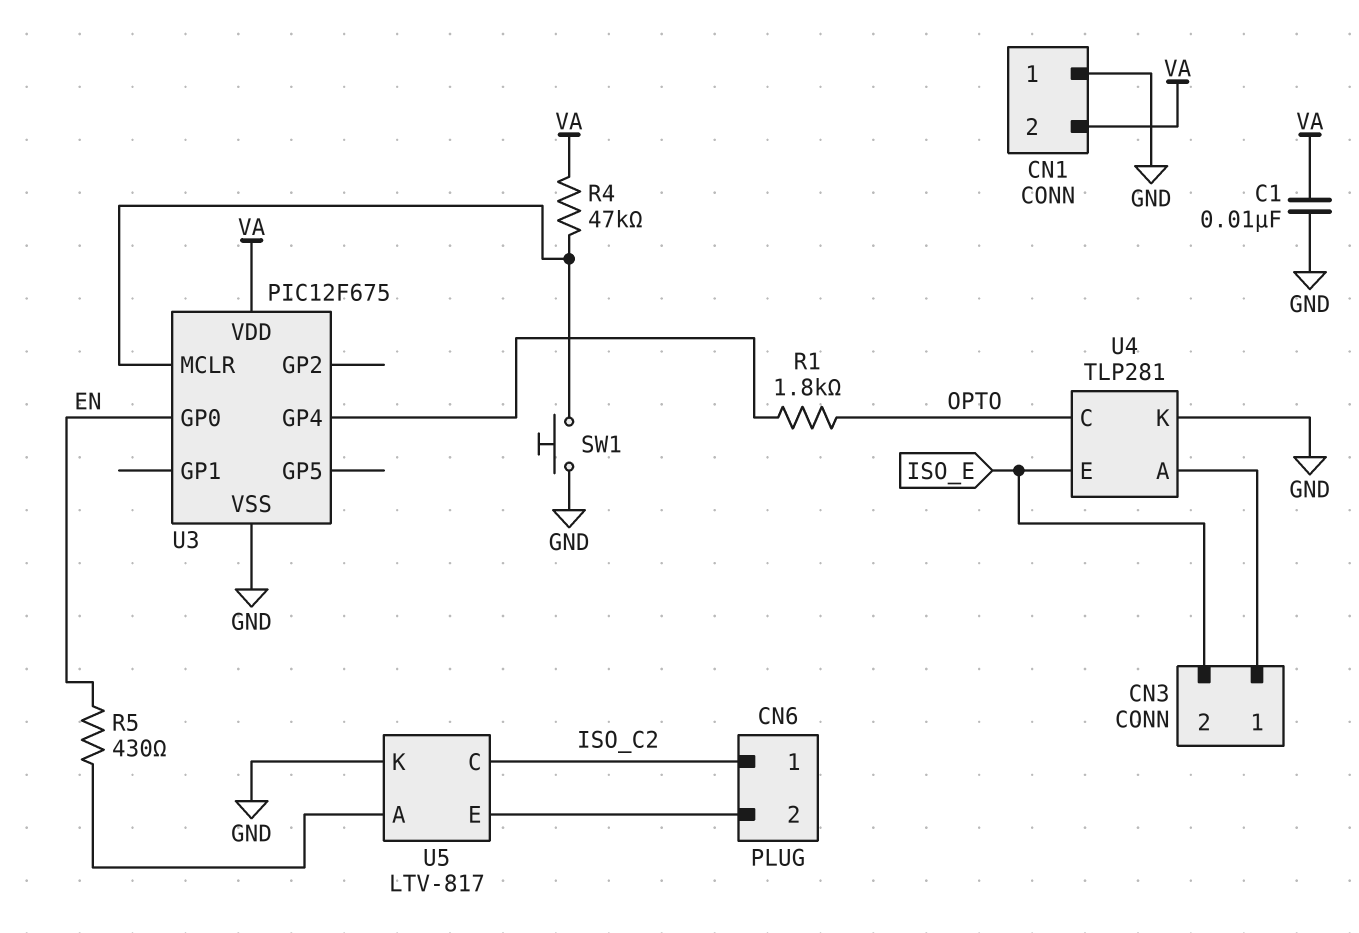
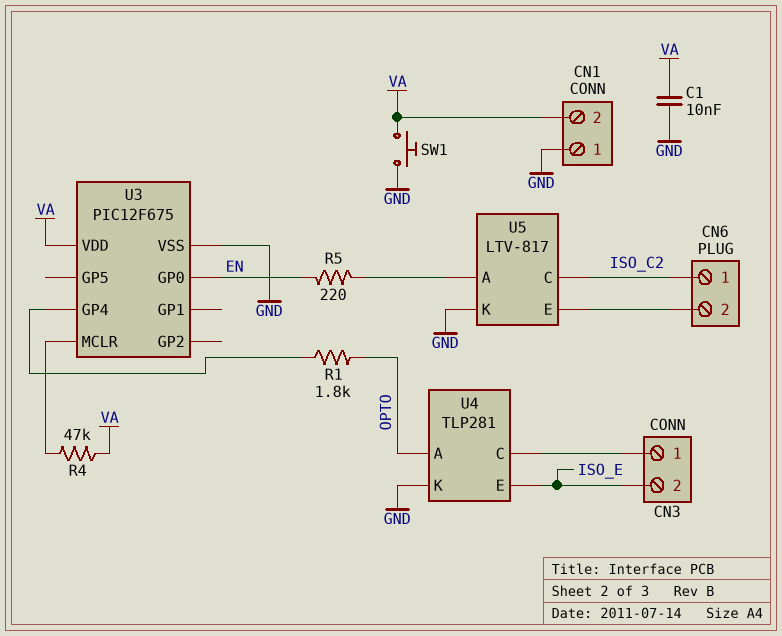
R5: 430 (EN, U5/A) -> 220 (EN, U5/A)
SW1: button (GND, U3/MCLR) -> button (GND, VA)
U4 pin A: CN3/1 -> OPTO
U4 pin C: OPTO -> CN3/1

